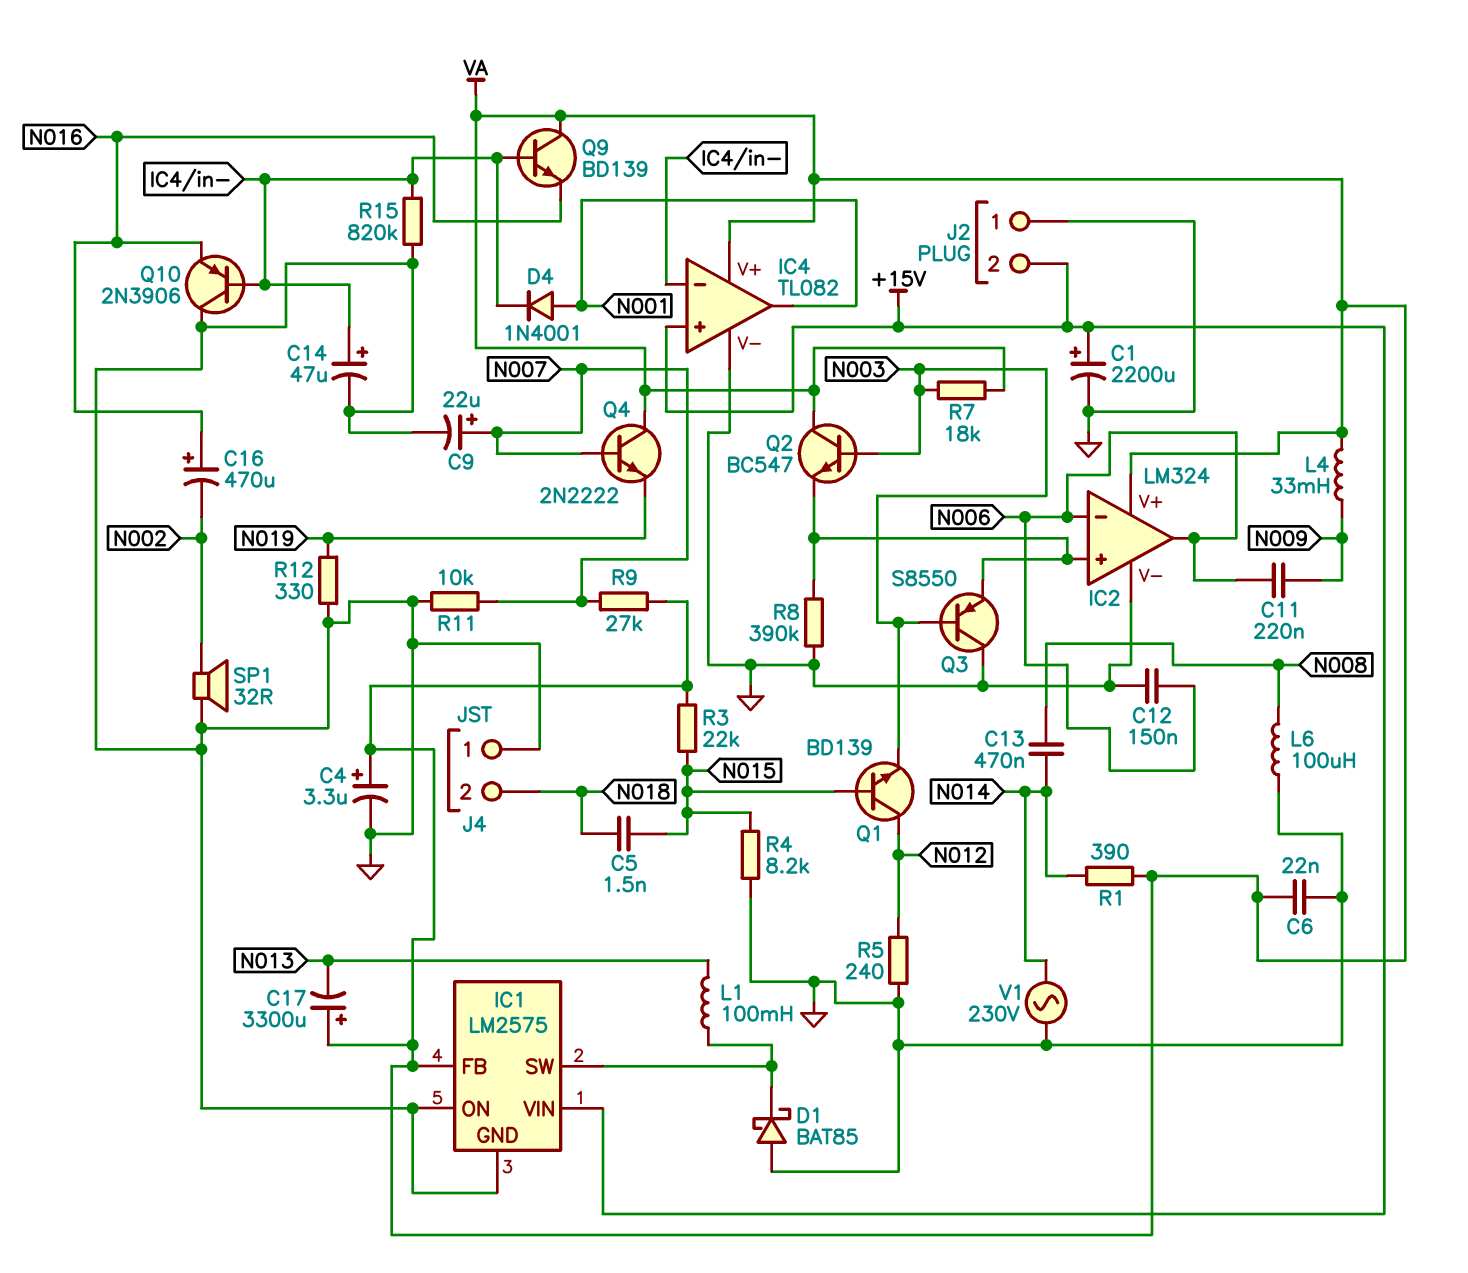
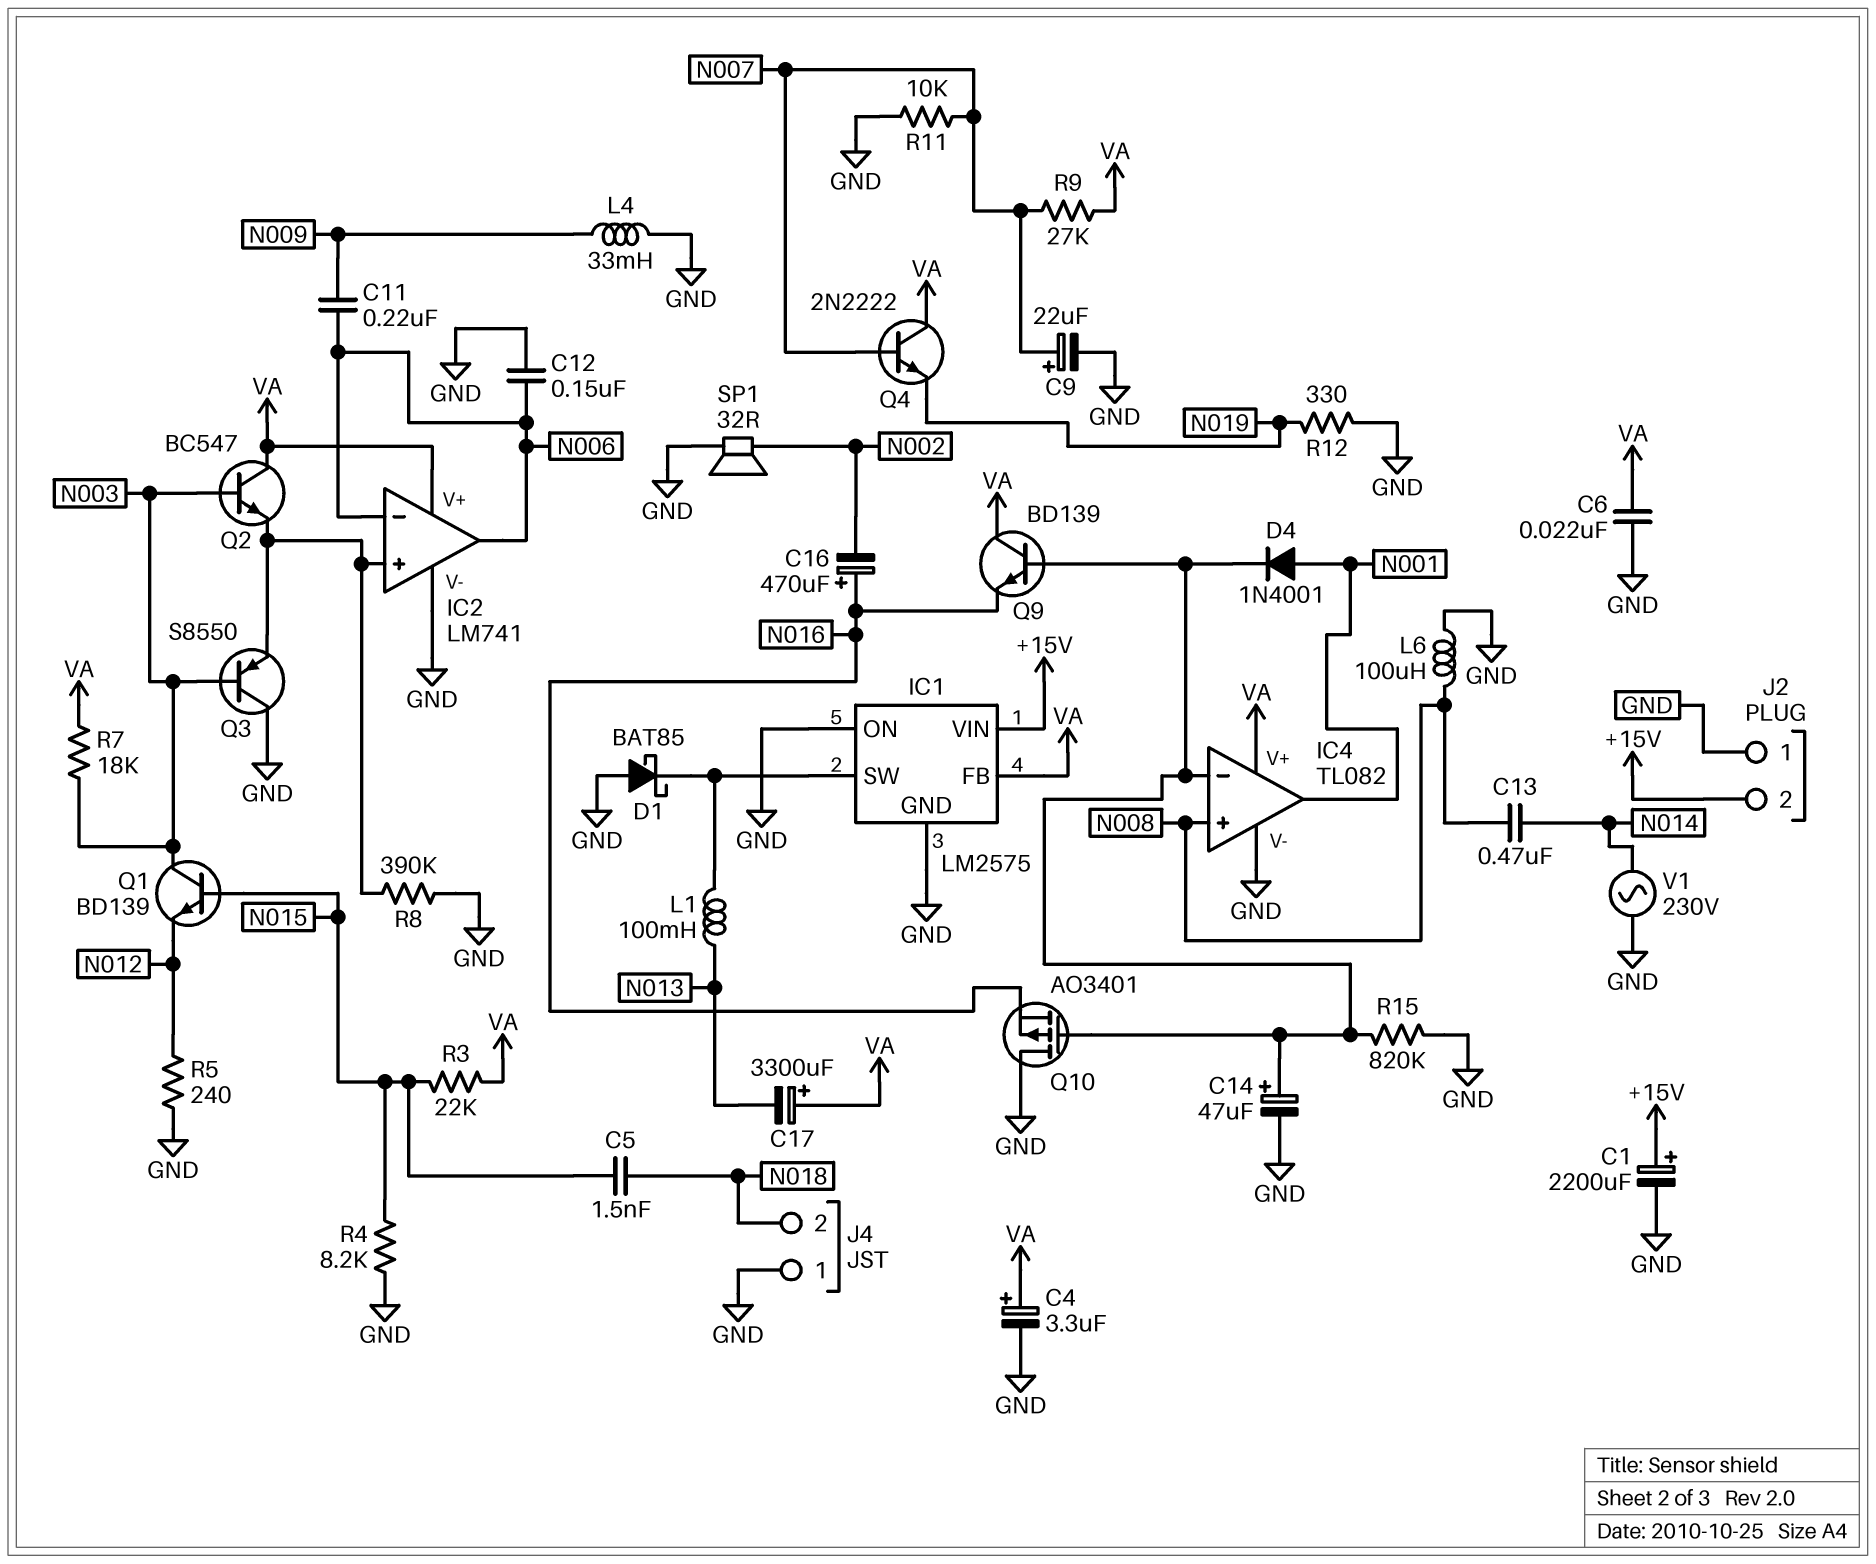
IC2: LM324 -> LM741
IC4 pin in+: +15V -> N008
L4: 33mH (N009, VA) -> 33mH (GND, N009)
Q1: NPN BD139 (B N015, C N012, E N003) -> NPN BD139 (B N015, C N003, E N012)
Q10: PNP 2N3906 (B IC4/in-, C GND, E N016) -> PMOS AO3401 (G IC4/in-, D GND, S N016)
R1: 390 (N014, VA) -> none

